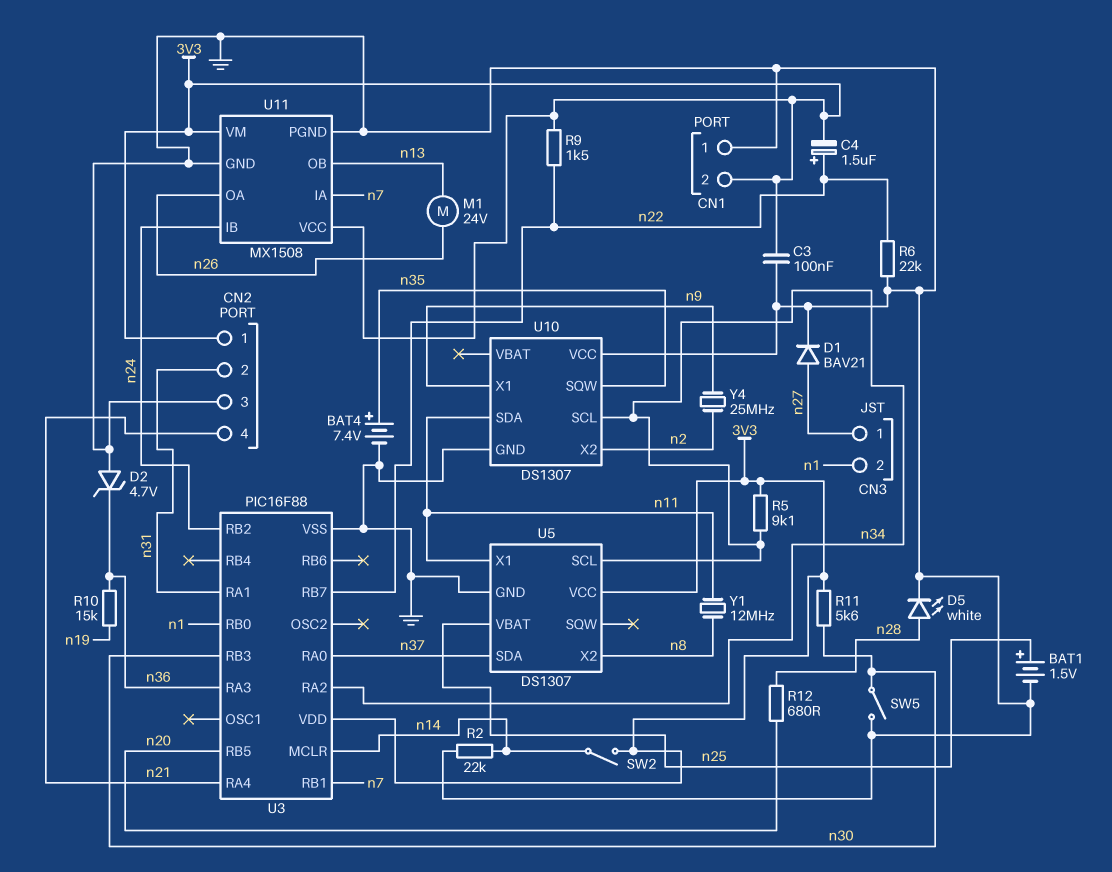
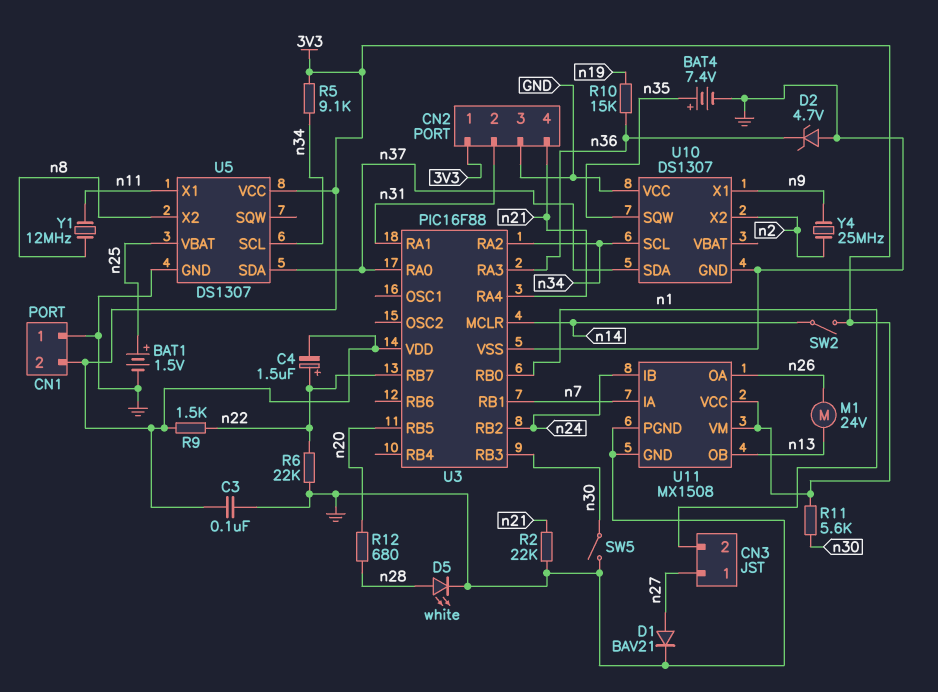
R2: 22k (GND, n14) -> 22k (GND, n21)
U10 pin SDA: n11 -> n37

